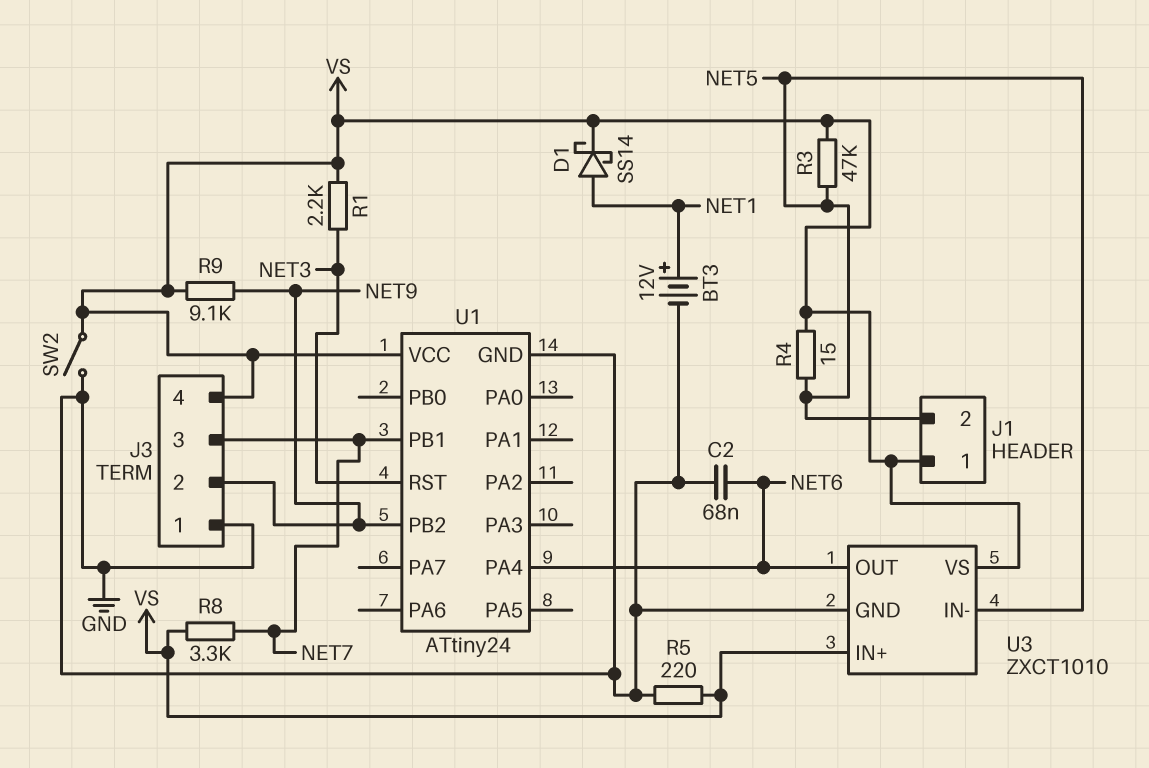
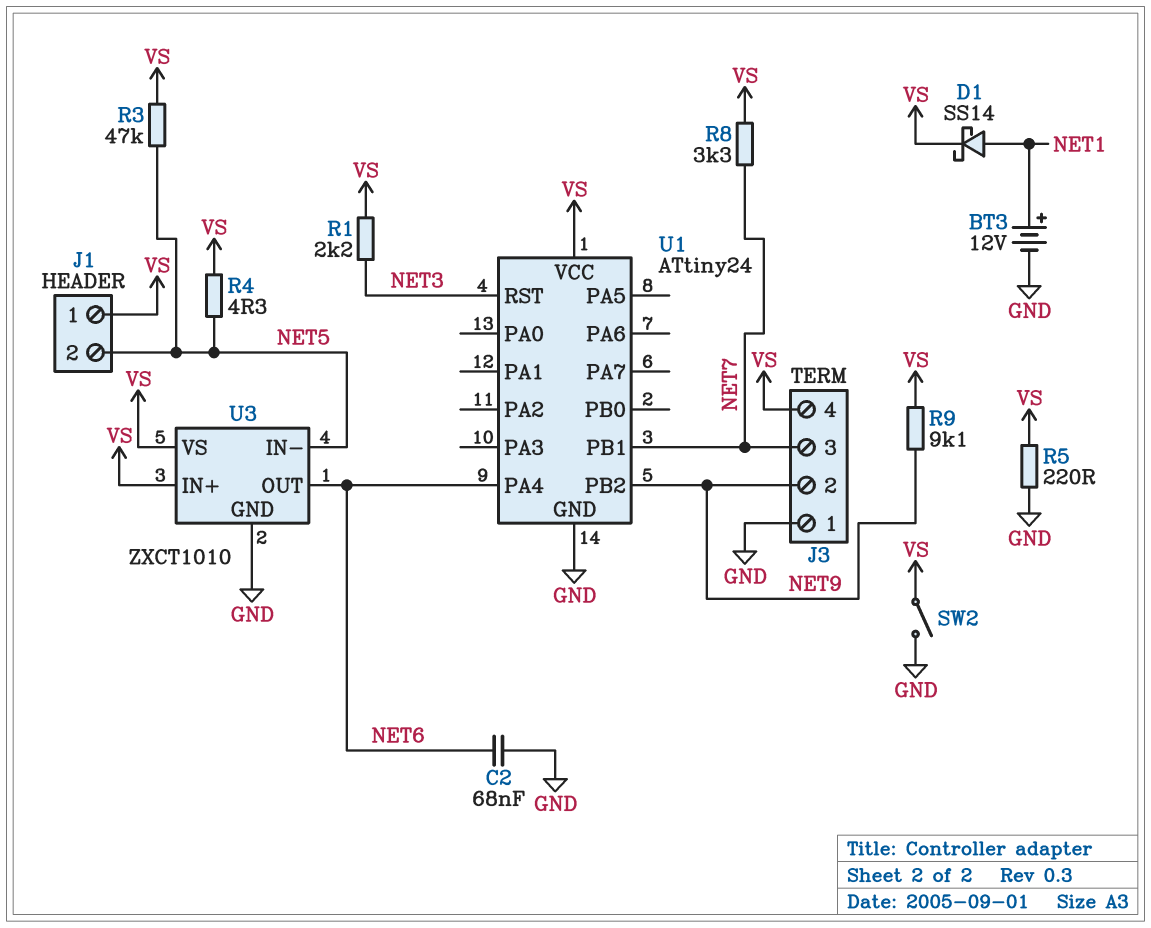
R4: 15 (NET5, VS) -> 4.3 (NET5, VS)

